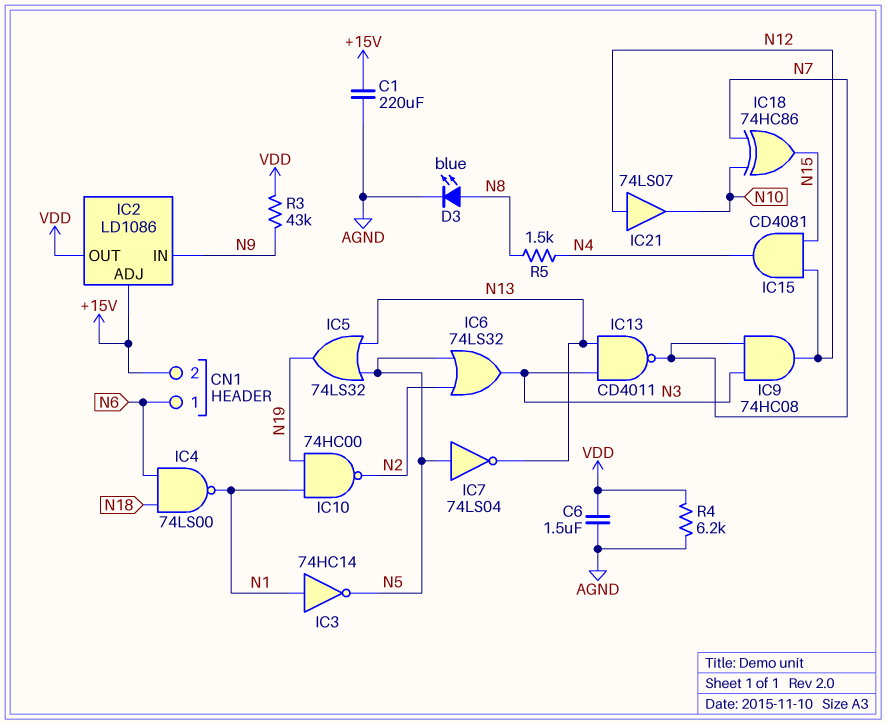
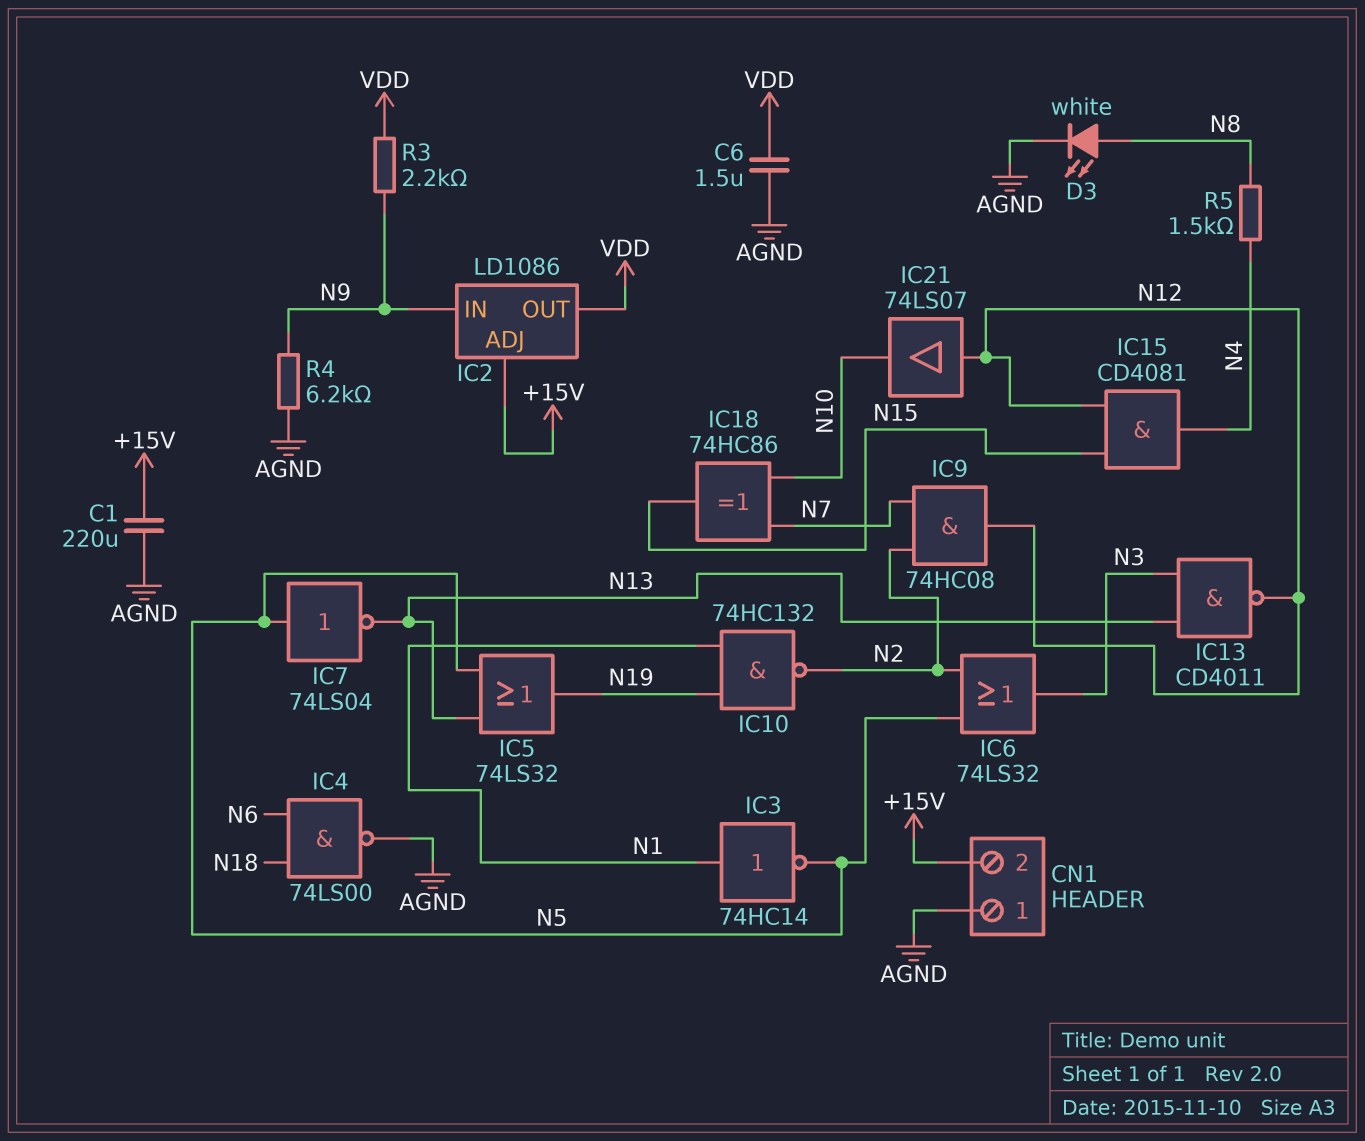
CN1 pin 1: N6 -> AGND
D3: LED blue (A N8, K AGND) -> LED white (A N8, K AGND)
IC4: NAND 74LS00 (in N6, in N18, out N1) -> NAND 74LS00 (in N6, in N18, out AGND)
IC9: AND 74HC08 (in N3, in N7, out N12) -> AND 74HC08 (in N2, in N7, out N12)
IC10: NAND 74HC00 (in N1, in N19, out N2) -> NAND 74HC132 (in N1, in N19, out N2)
IC13: NAND CD4011 (in N3, in N13, out N7) -> NAND CD4011 (in N3, in N13, out N12)
R3: 43k (N9, VDD) -> 2.2k (N9, VDD)
R4: 6.2k (AGND, VDD) -> 6.2k (AGND, N9)

